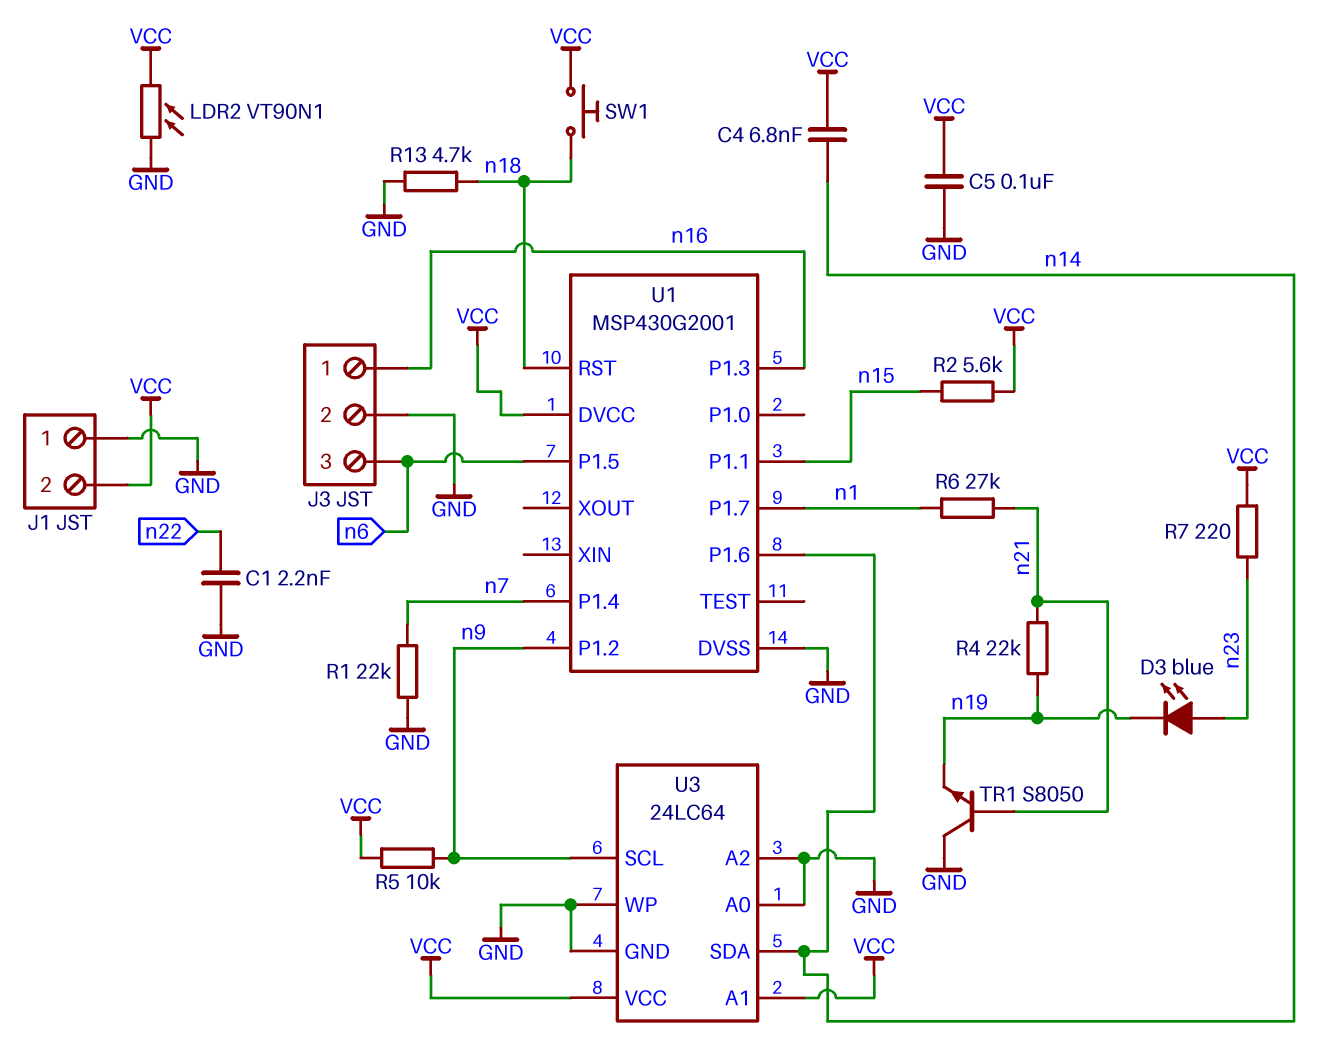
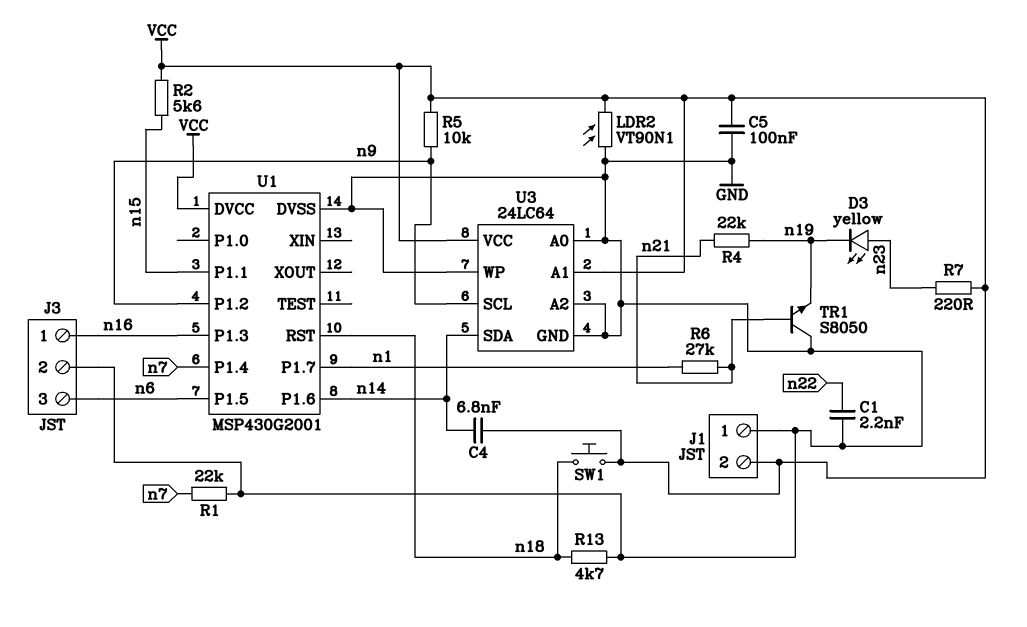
D3: LED blue (A n23, K n19) -> LED yellow (A n23, K n19)

